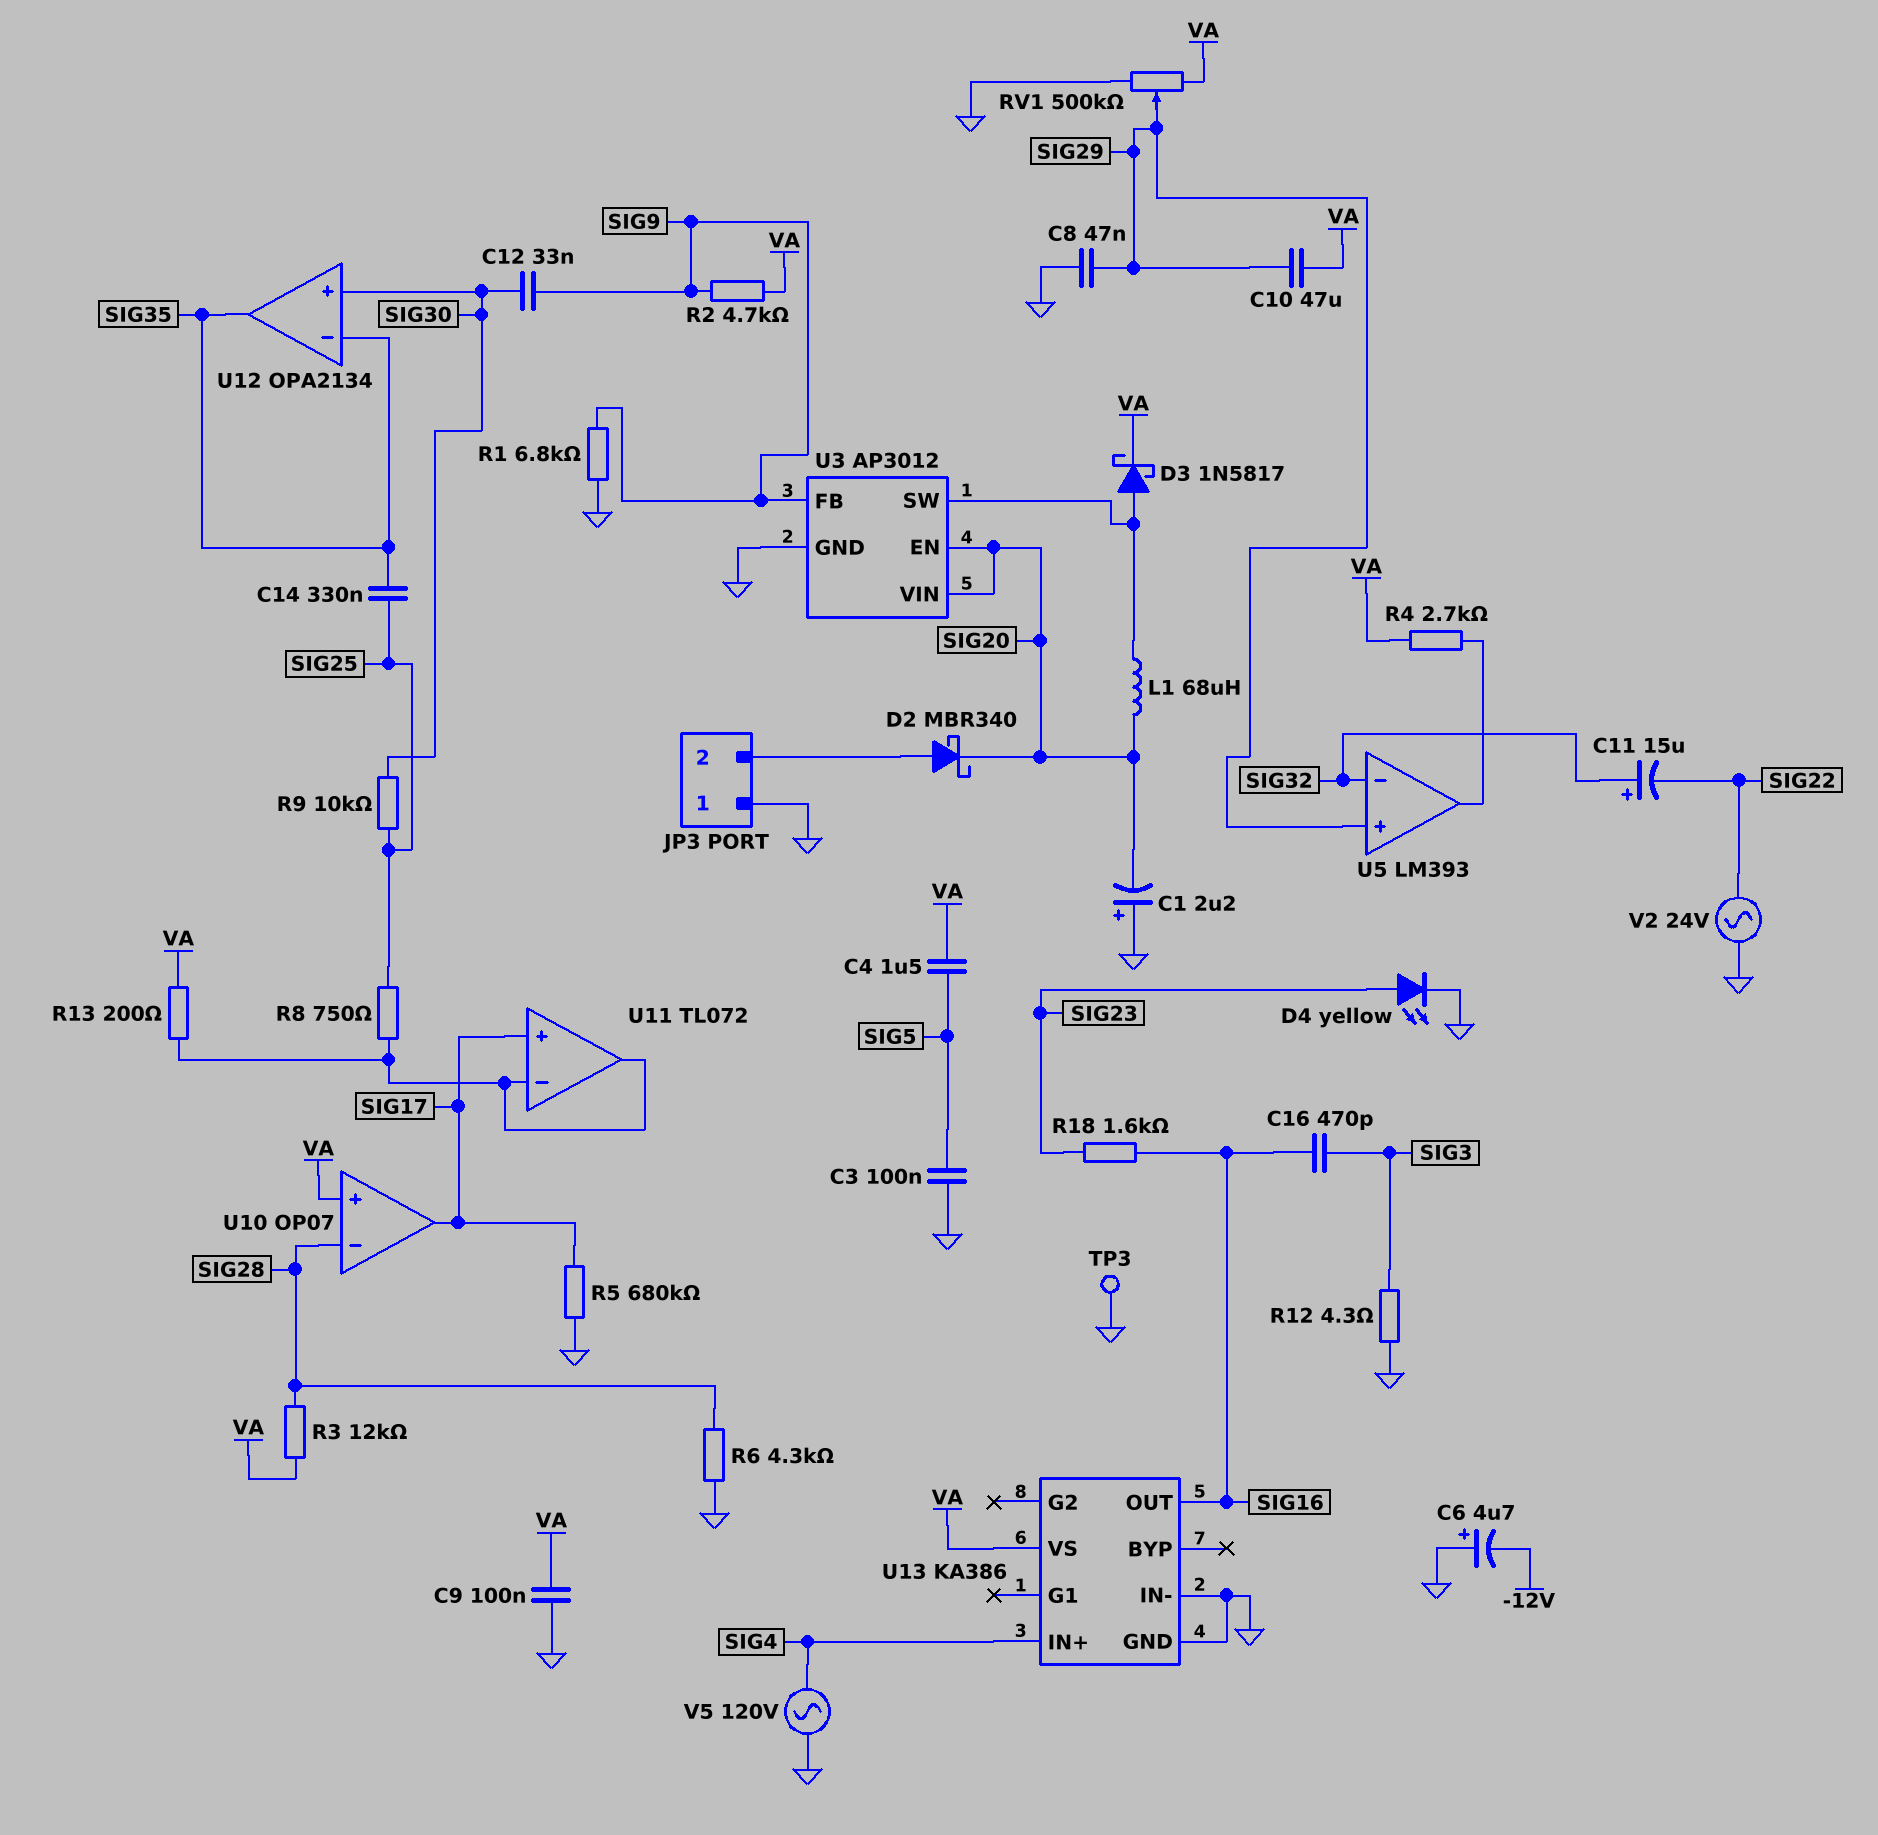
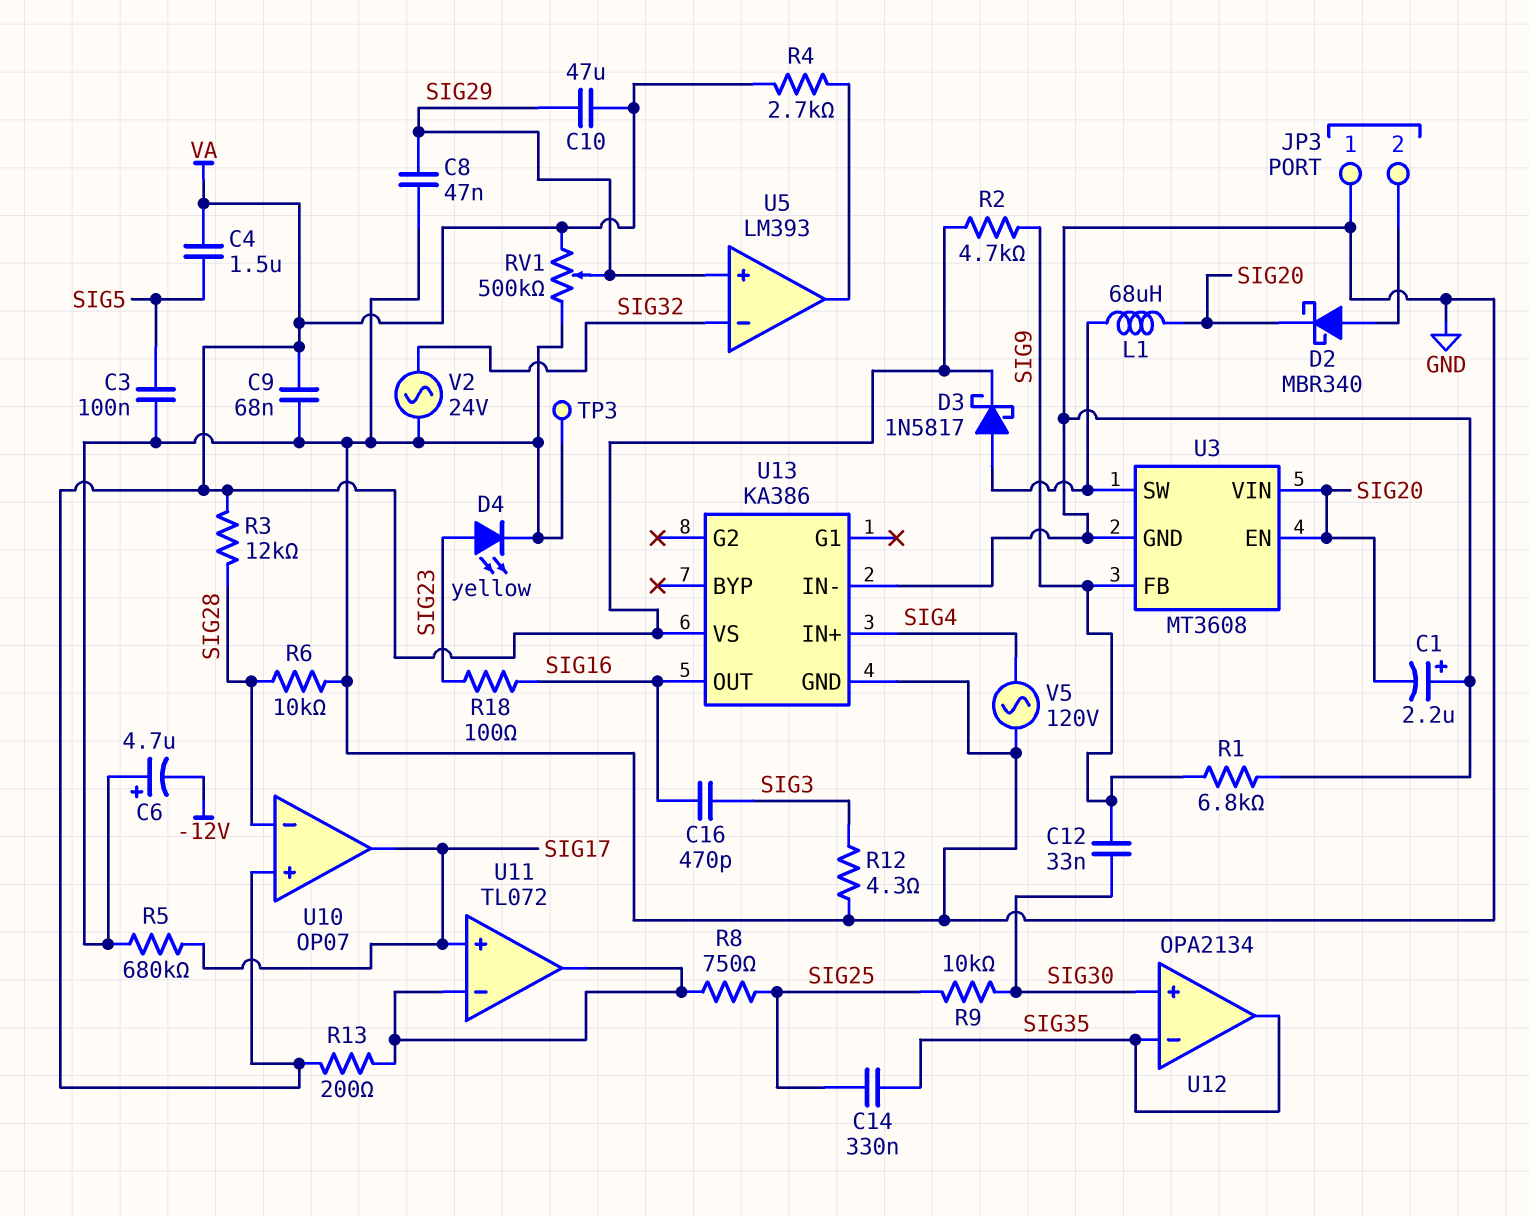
C9: 100nF (GND, VA) -> 68nF (GND, VA)
C11: 15uF (plus SIG32, minus SIG22) -> none
R6: 4.3k (GND, SIG28) -> 10k (GND, SIG28)
R18: 1.6k (SIG16, SIG23) -> 100 (SIG16, SIG23)
U3: AP3012 -> MT3608
V2: AC 24V (GND, SIG22) -> AC 24V (GND, SIG32)

